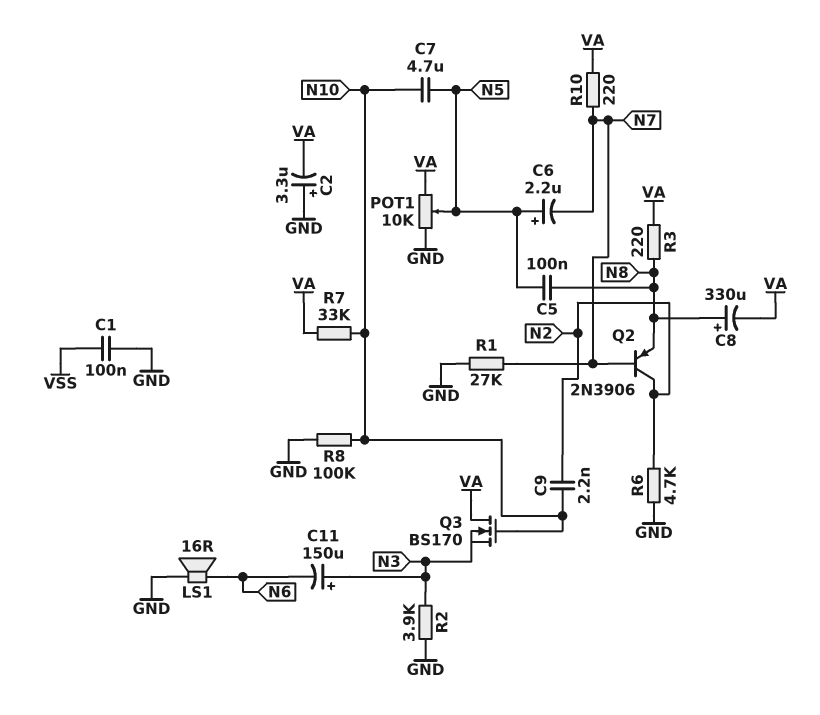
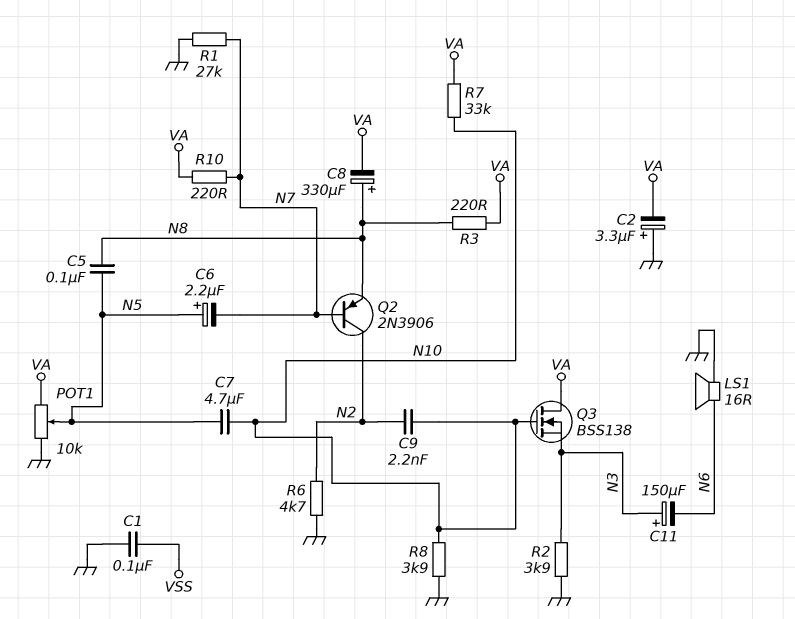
Q3: NMOS BS170 (G N10, D VA, S N3) -> NMOS BSS138 (G N10, D VA, S N3)
R8: 100k (GND, N10) -> 3.9k (GND, N10)

